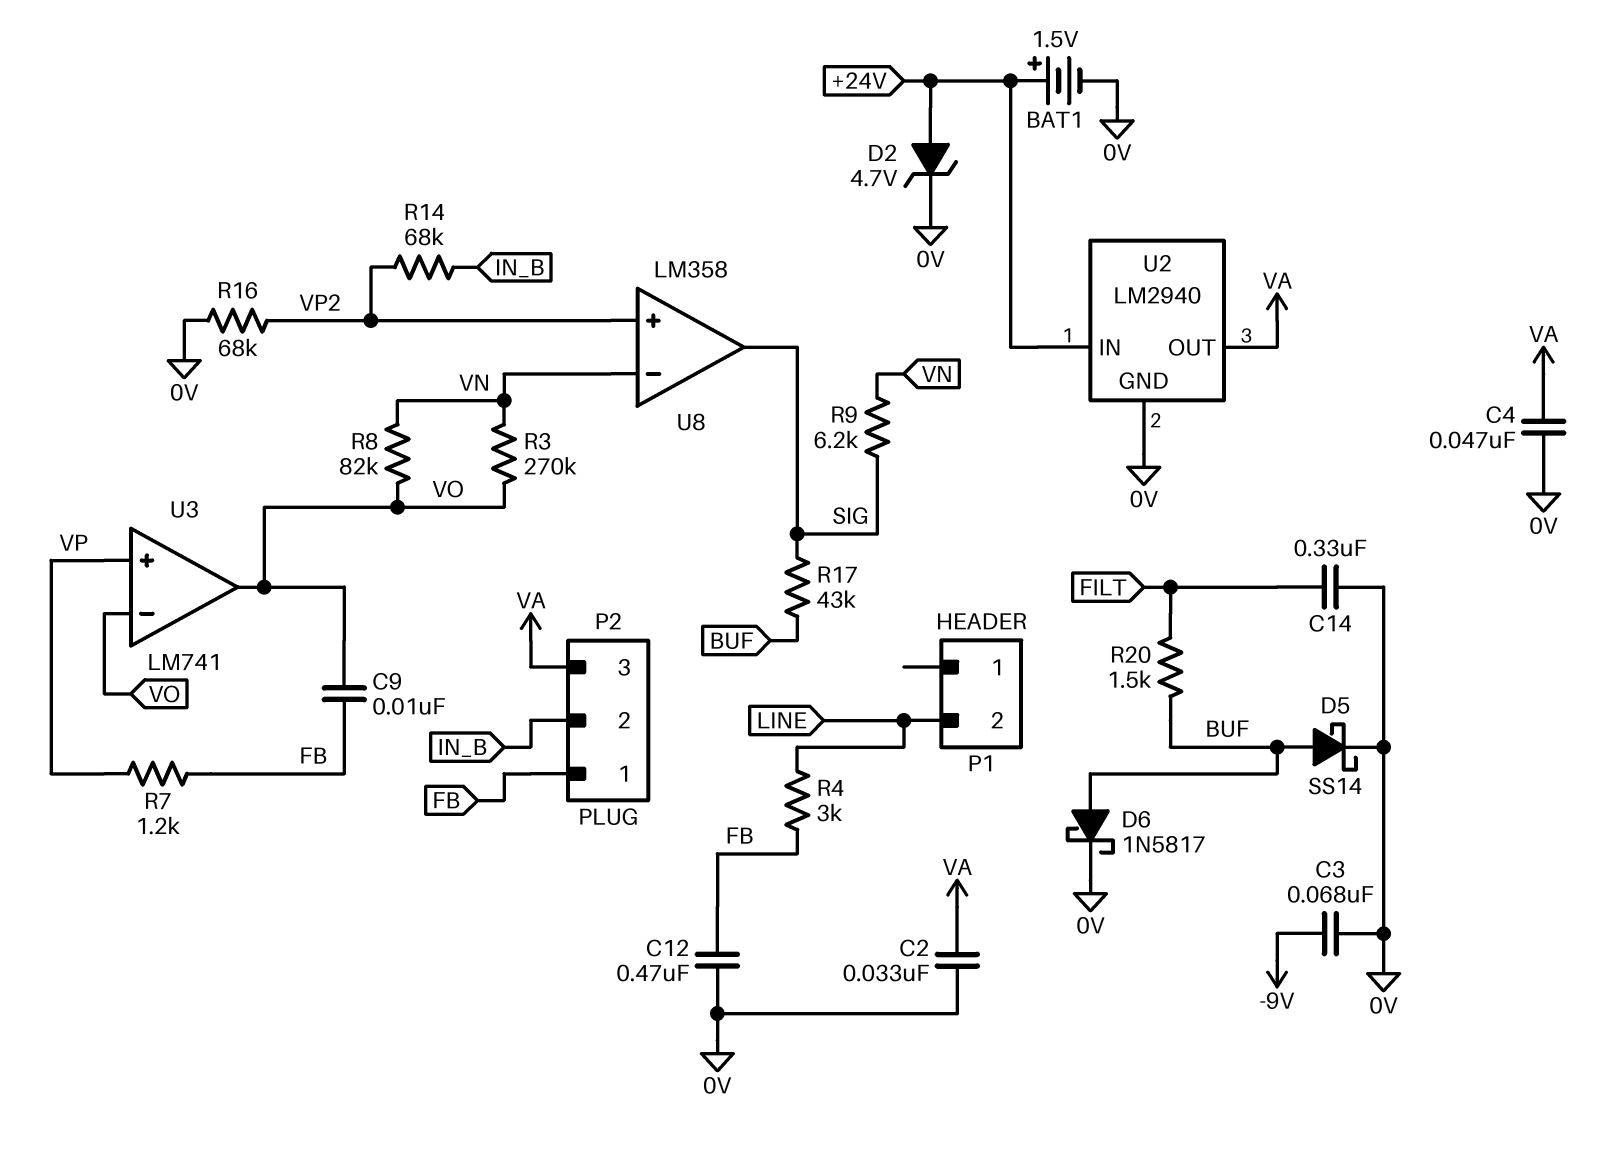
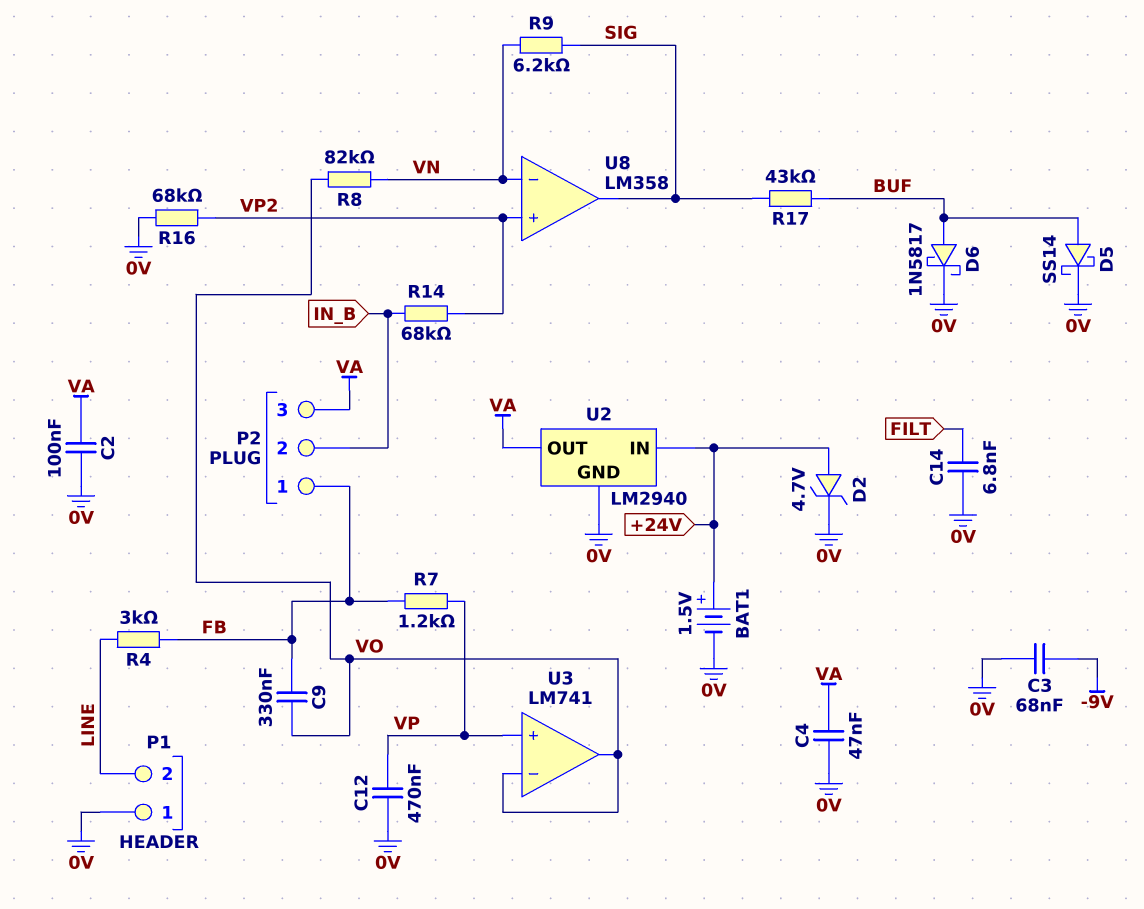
C2: 33nF (0V, VA) -> 100nF (0V, VA)
C9: 10nF (FB, VO) -> 330nF (FB, VO)
C12: 470nF (0V, FB) -> 470nF (0V, VP)
C14: 330nF (0V, FILT) -> 6.8nF (0V, FILT)
P1 pin 1: none -> 0V
R3: 270k (VN, VO) -> none
R20: 1.5k (BUF, FILT) -> none

